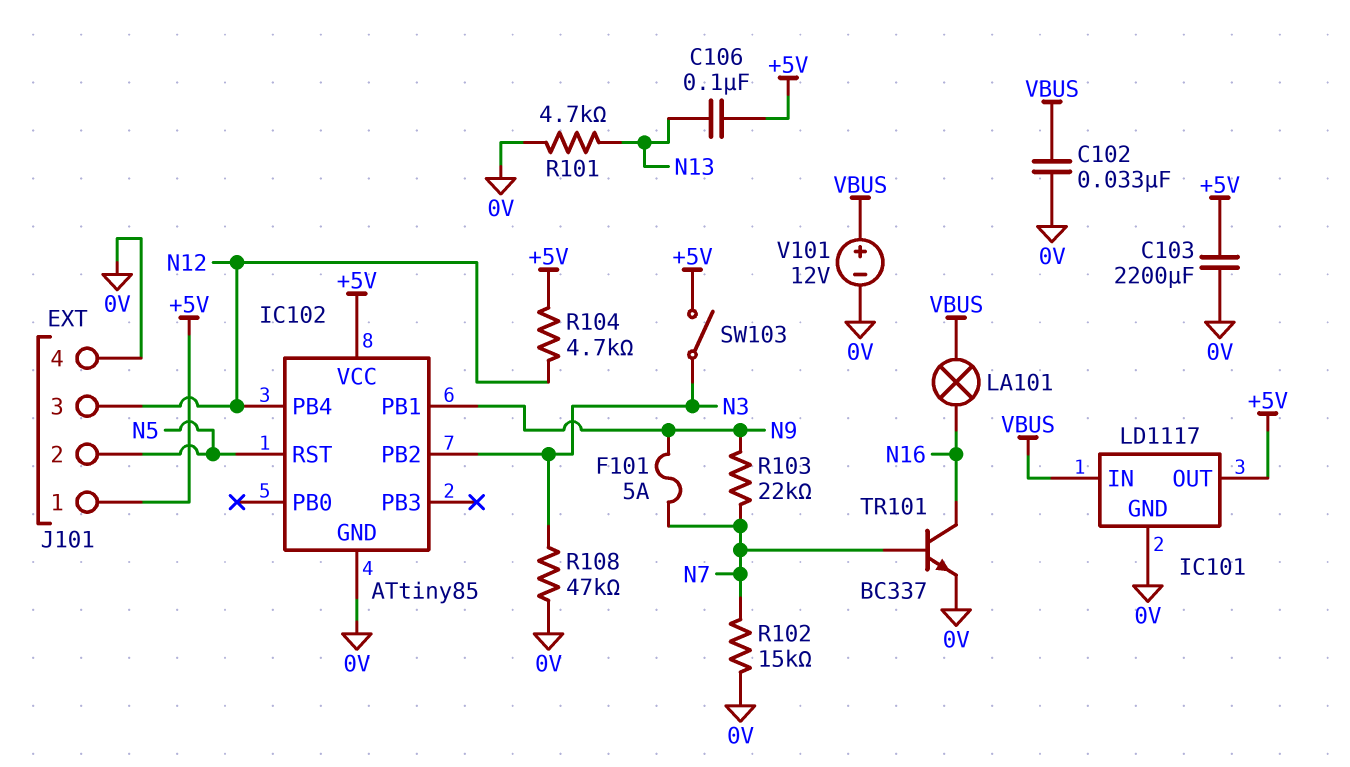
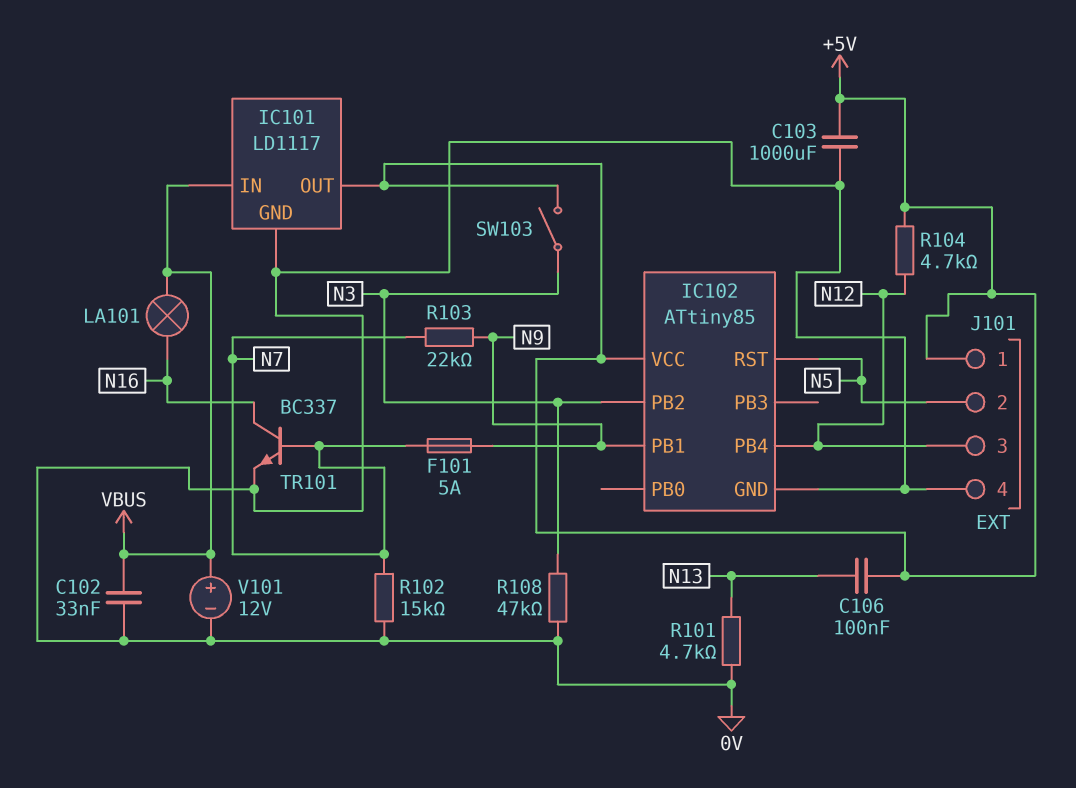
C103: 2200uF (+5V, 0V) -> 1000uF (+5V, 0V)

